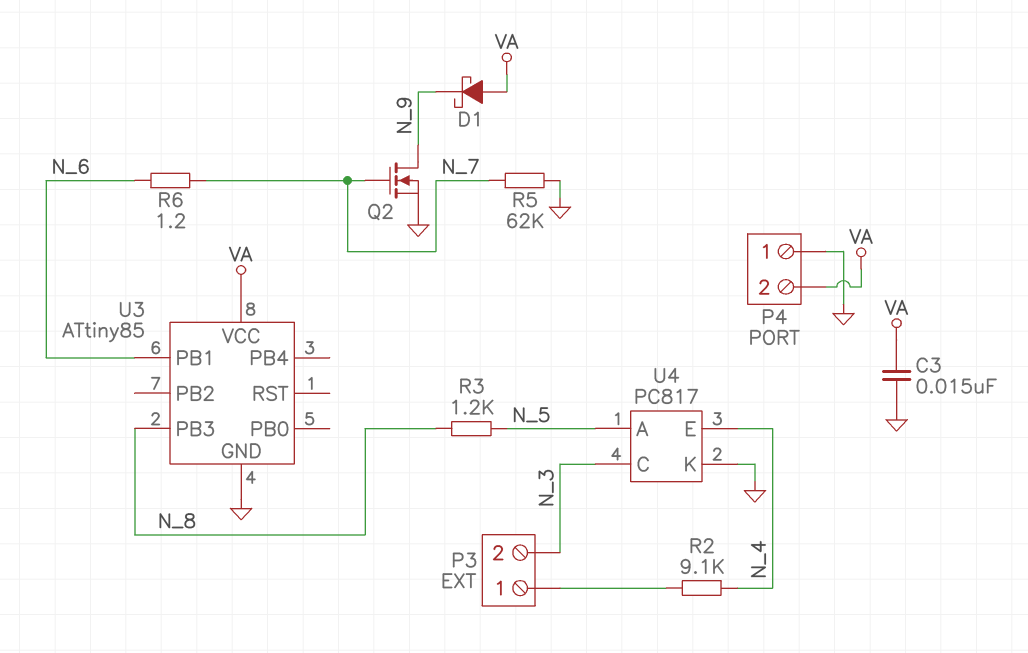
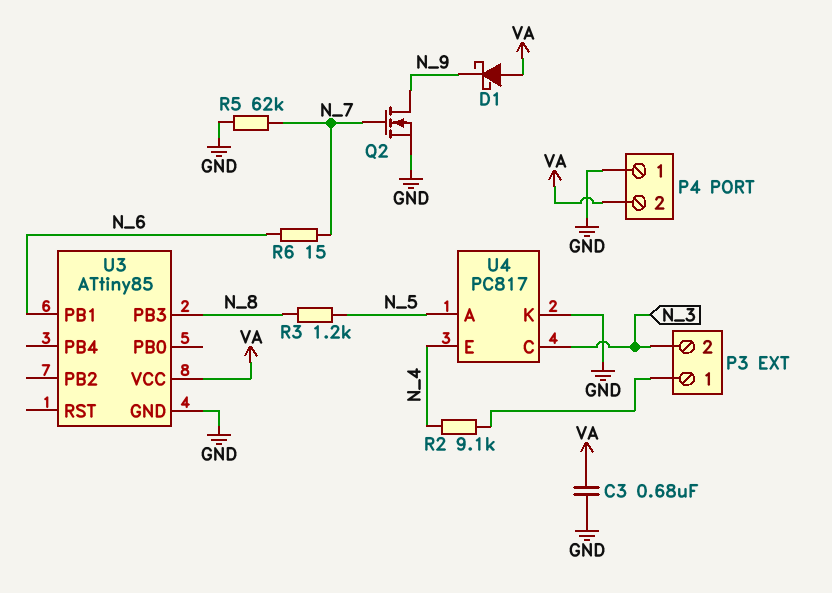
C3: 15nF (GND, VA) -> 680nF (GND, VA)
R6: 1.2 (N_6, N_7) -> 15 (N_6, N_7)

